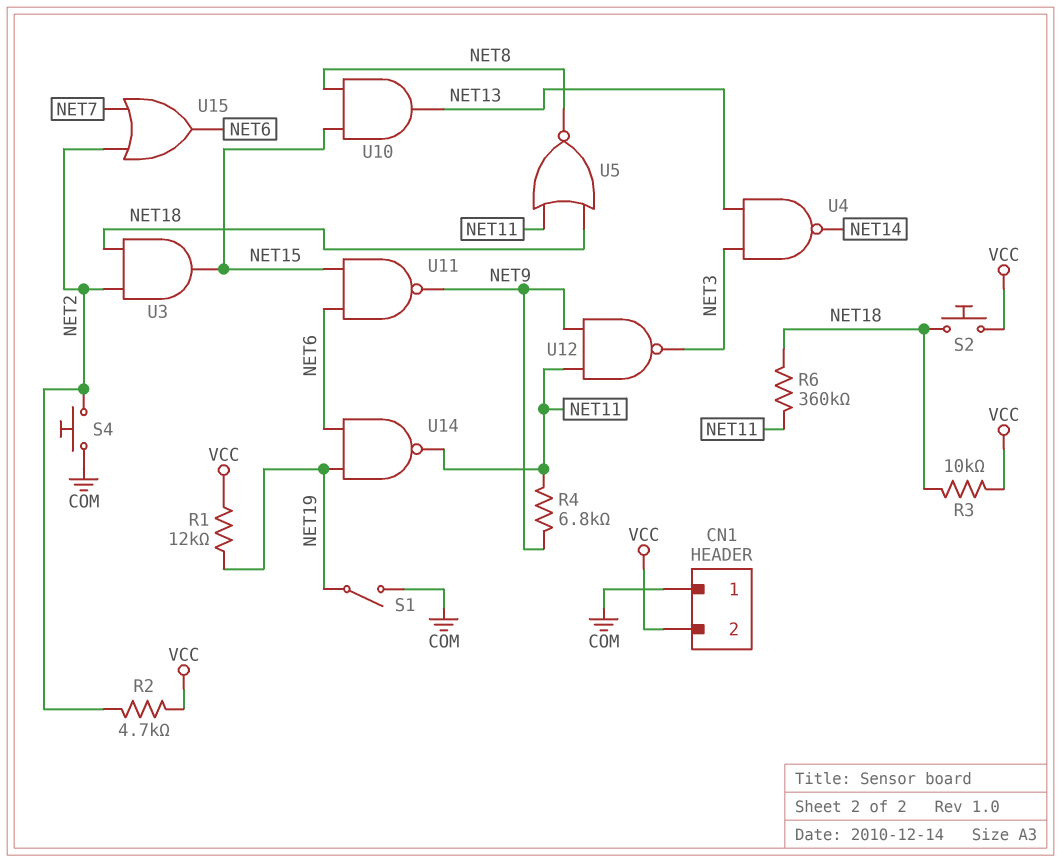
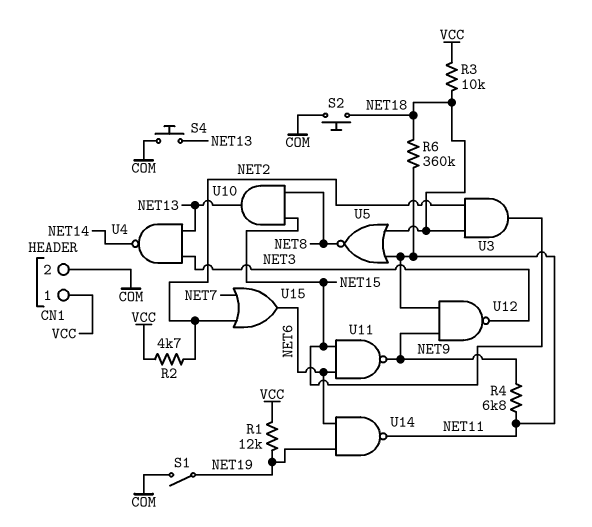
CN1 pin 1: COM -> VCC
CN1 pin 2: VCC -> COM
S2: button (NET18, VCC) -> button (COM, NET18)
S4: button (COM, NET2) -> button (COM, NET13)

